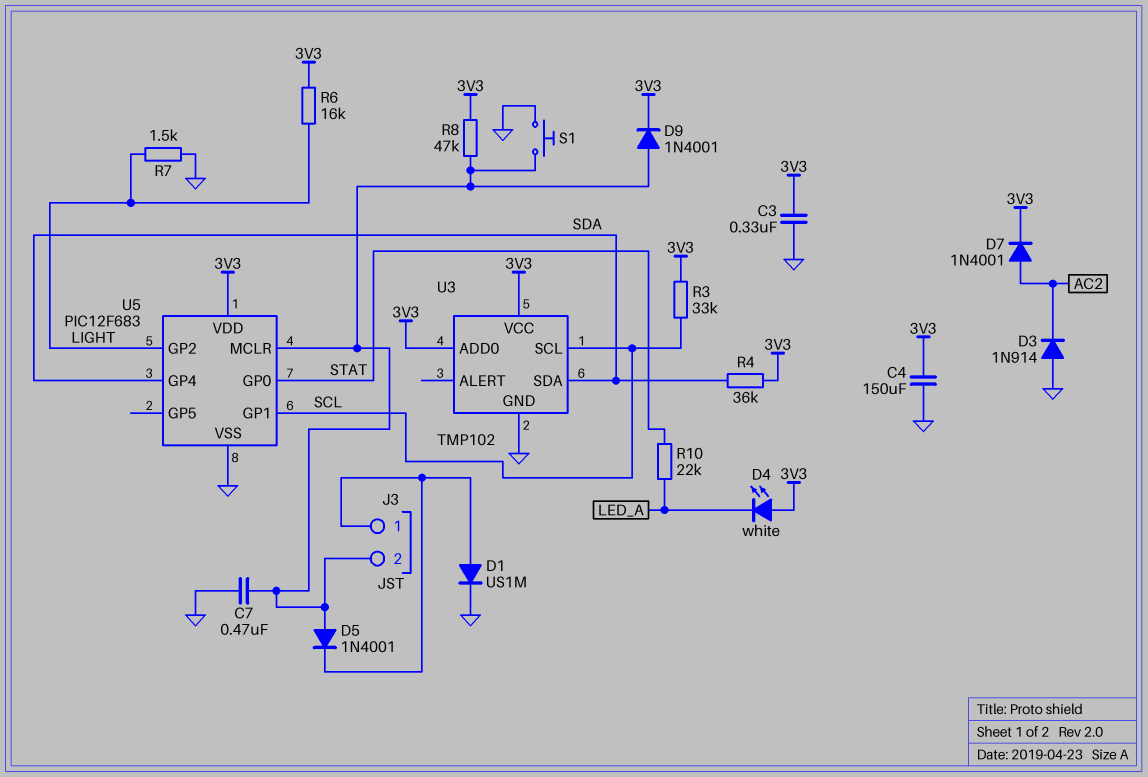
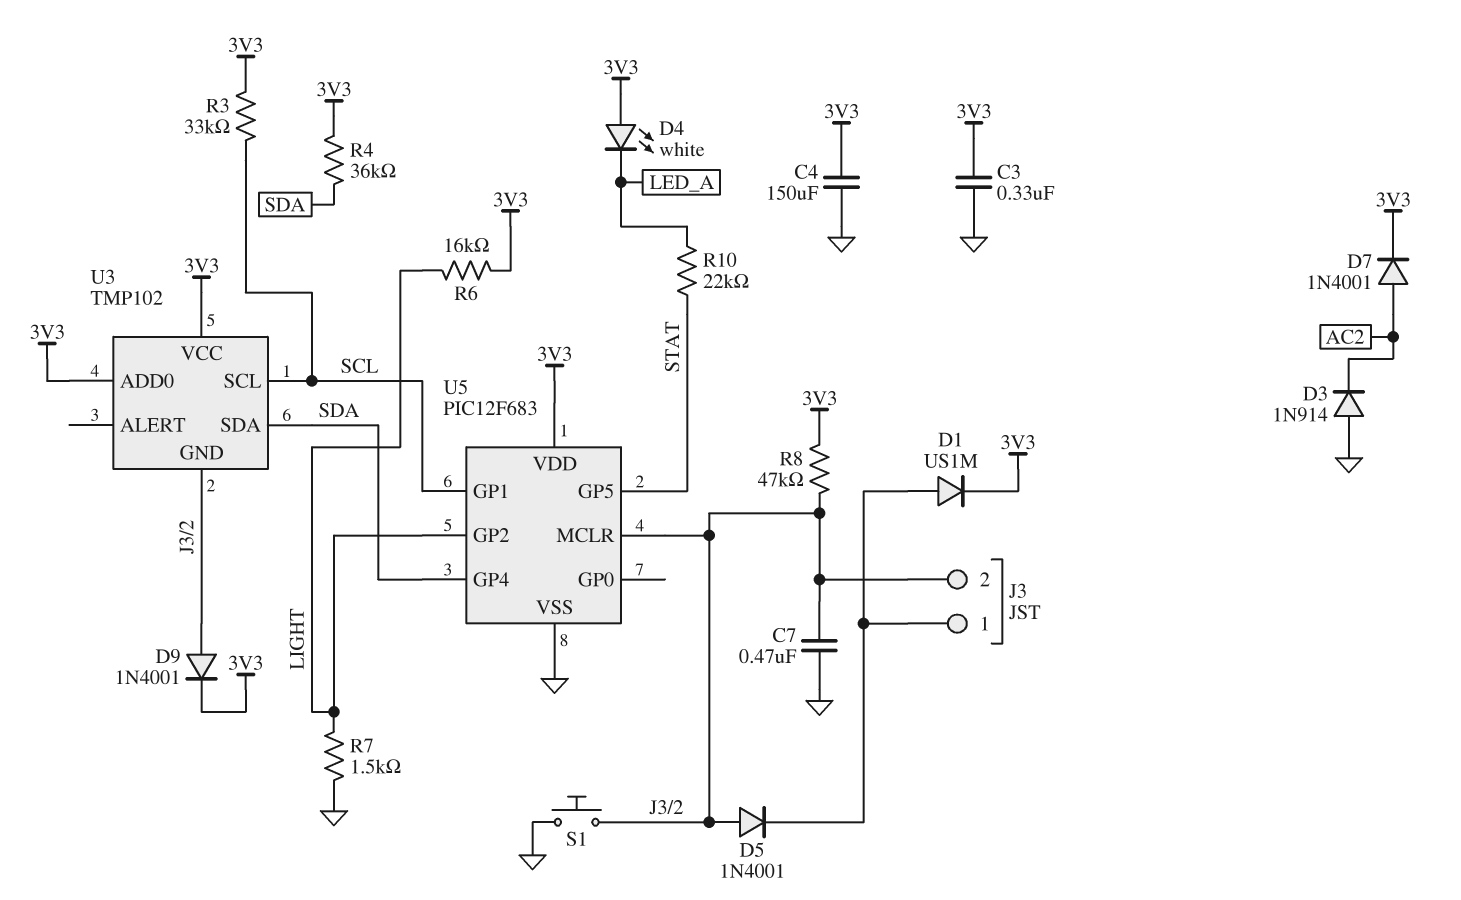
D1: diode US1M (A J3/1, K GND) -> diode US1M (A J3/1, K 3V3)
U3 pin GND: GND -> J3/2
U5 pin GP0: STAT -> none
U5 pin GP5: none -> STAT

